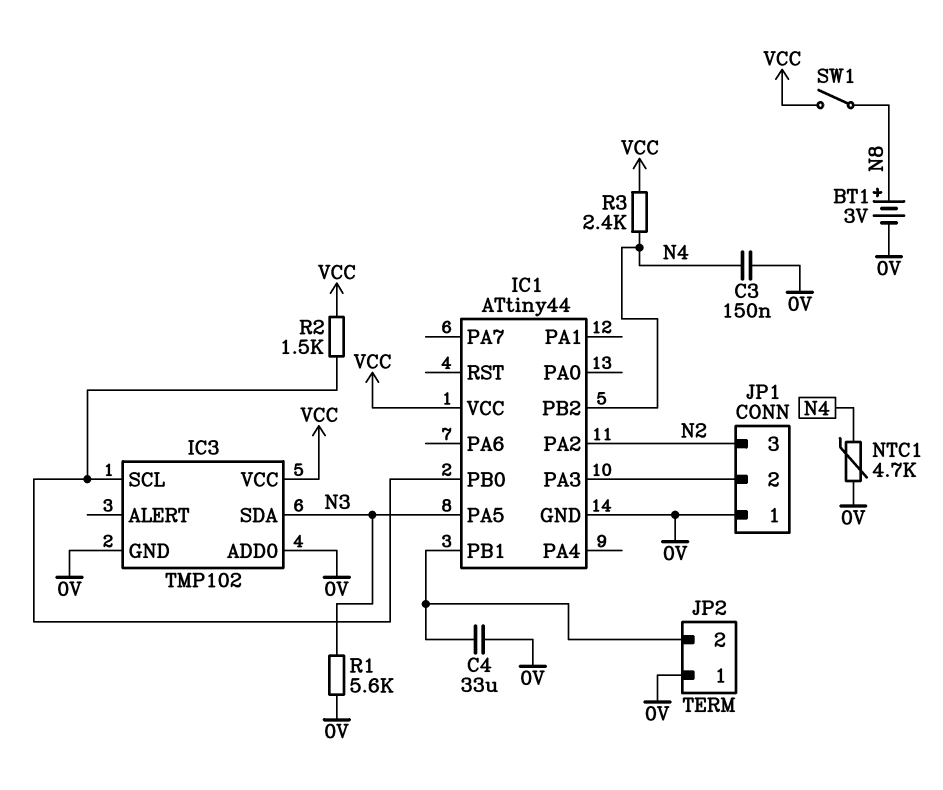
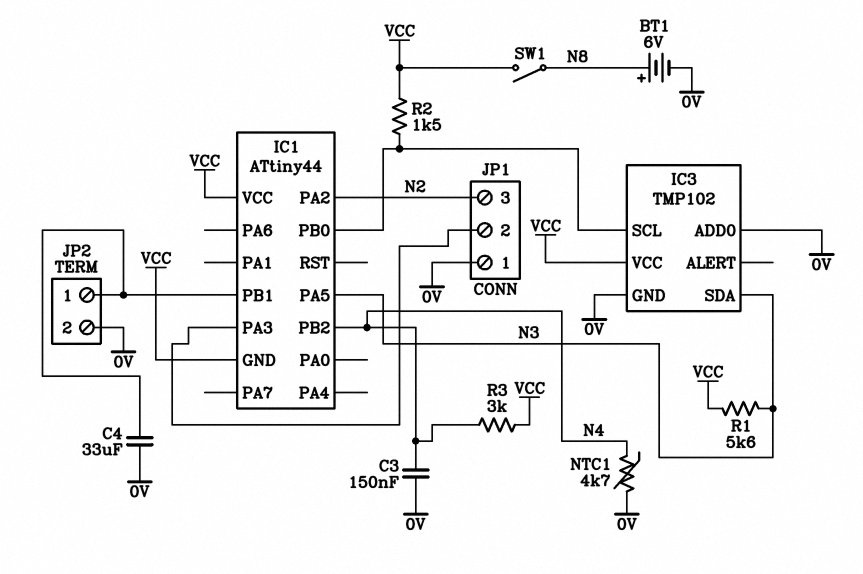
BT1: 3V (plus N8, minus 0V) -> 6V (plus N8, minus 0V)
IC1 pin GND: 0V -> VCC
JP2 pin 1: 0V -> IC1/PB1
JP2 pin 2: IC1/PB1 -> 0V
R1: 5.6k (0V, N3) -> 5.6k (N3, VCC)
R3: 2.4k (N4, VCC) -> 3k (N4, VCC)

